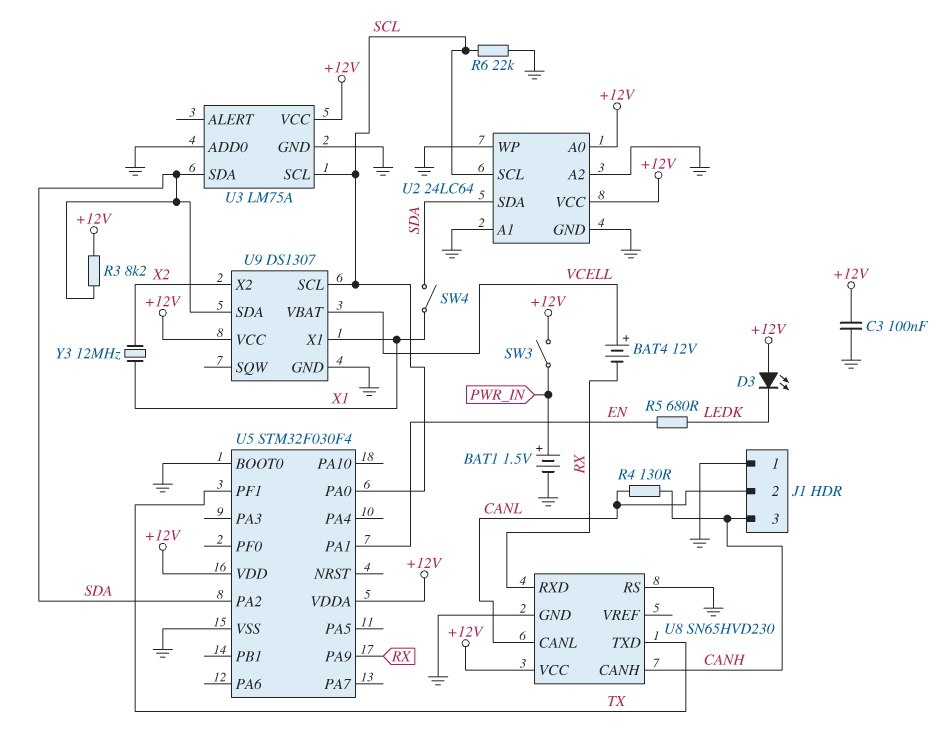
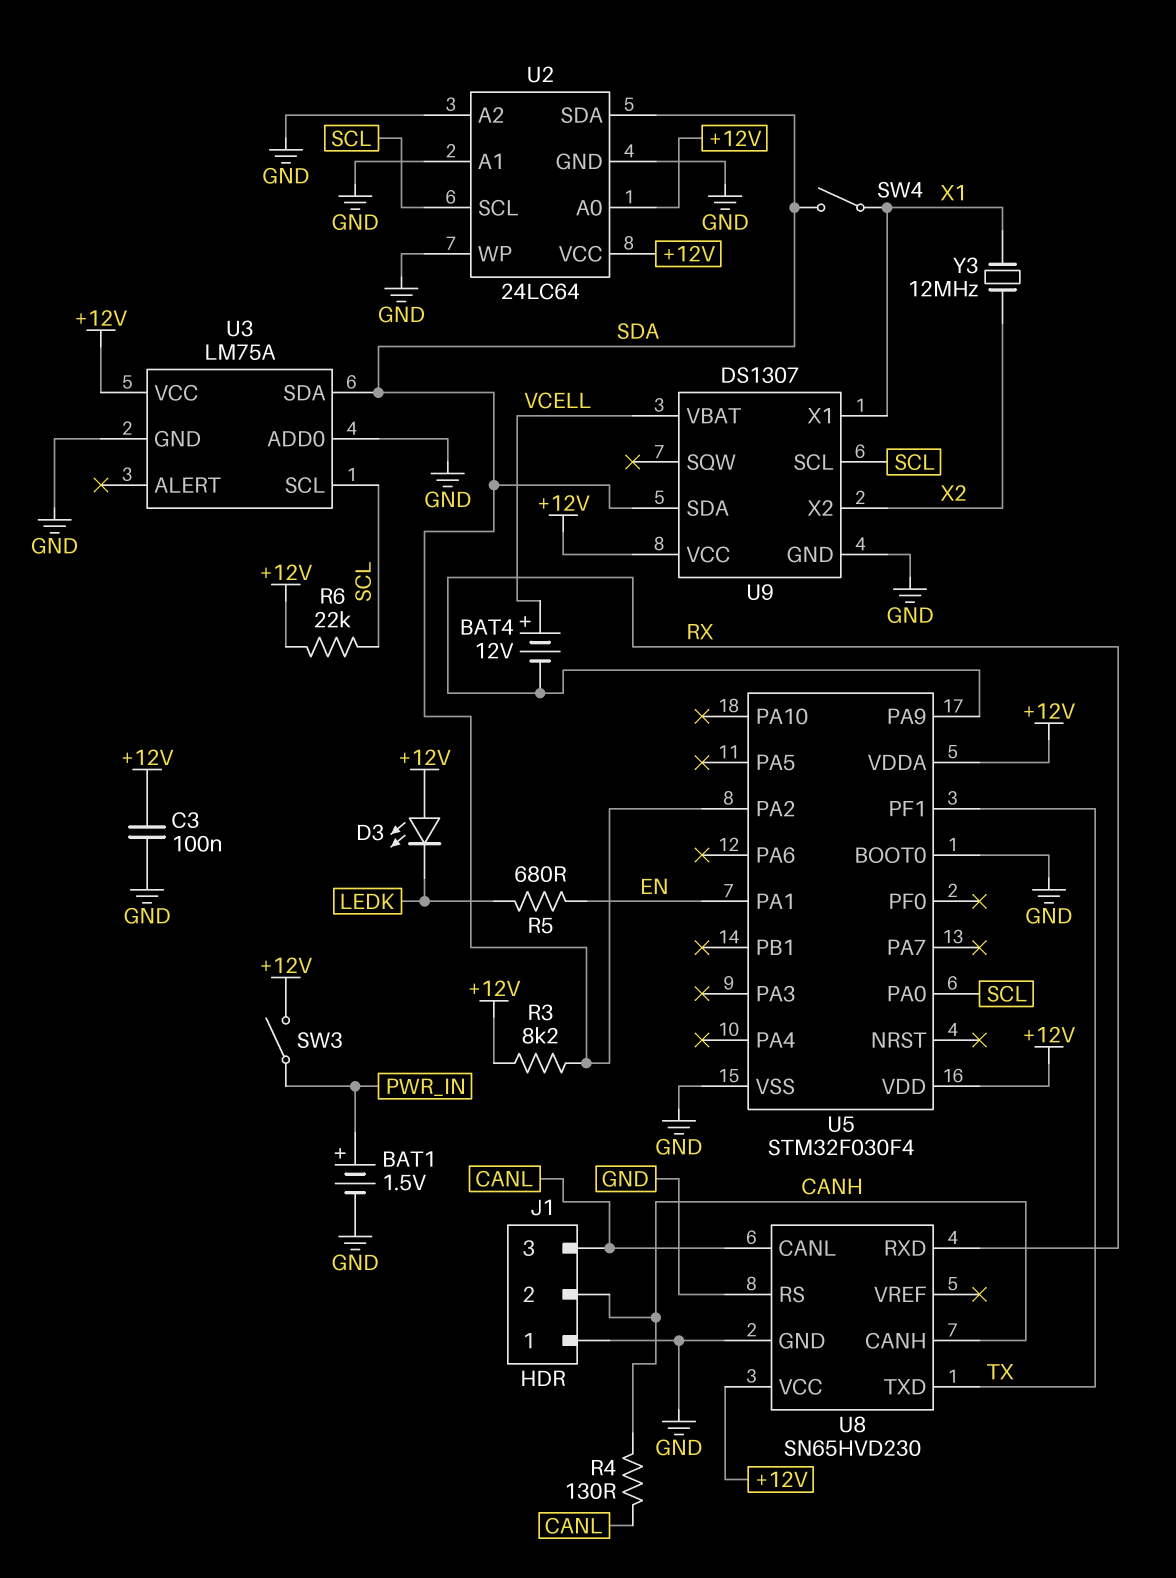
J1 pin 2: CANL -> CANH
J1 pin 3: CANH -> CANL
R6: 22k (GND, SCL) -> 22k (+12V, SCL)

